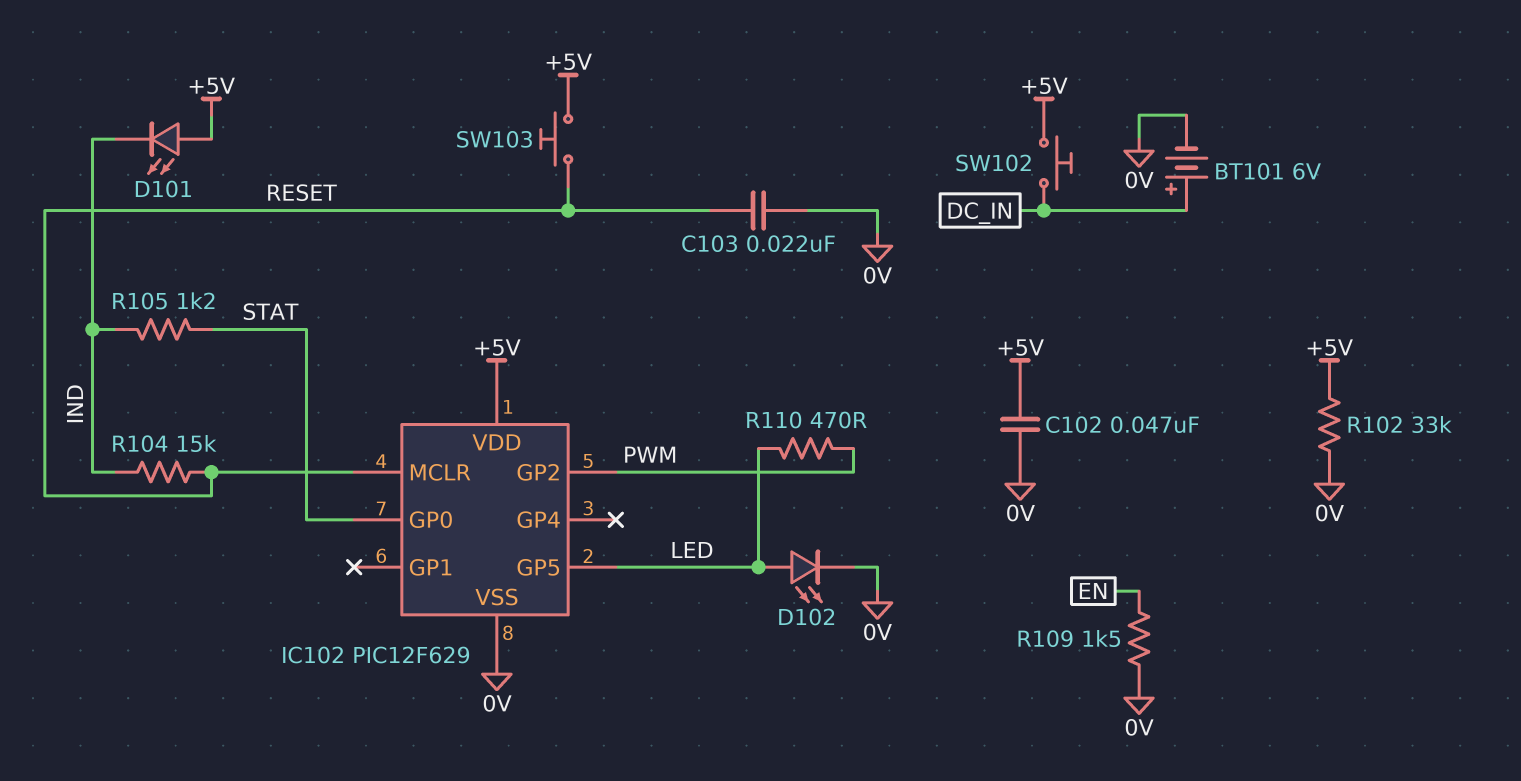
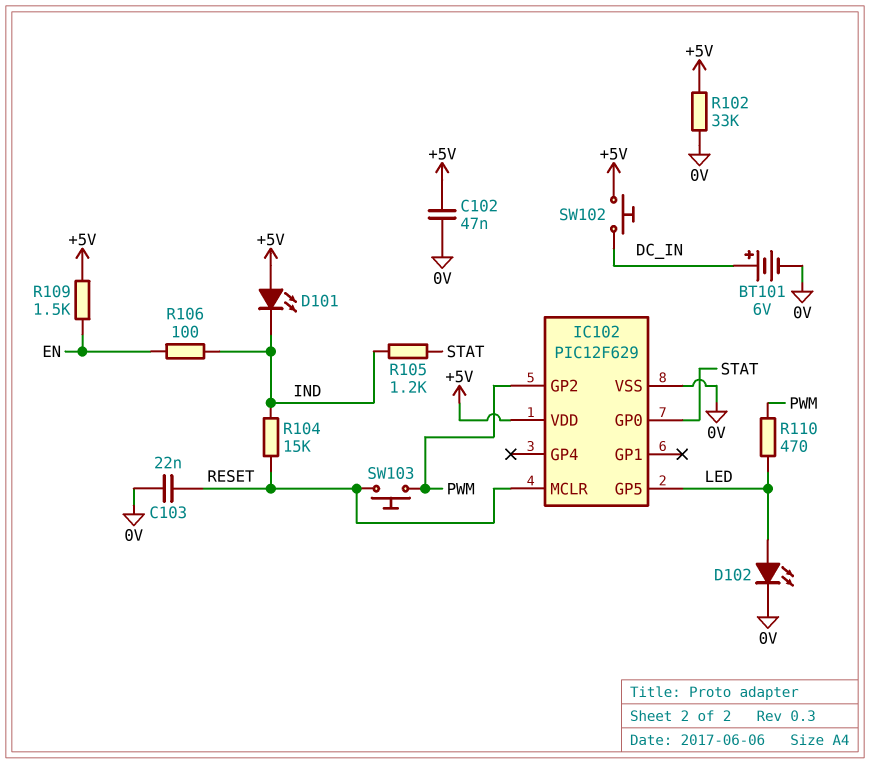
R106: none -> 100 (EN, IND)
R109: 1.5k (0V, EN) -> 1.5k (+5V, EN)
SW103: button (+5V, RESET) -> button (PWM, RESET)

